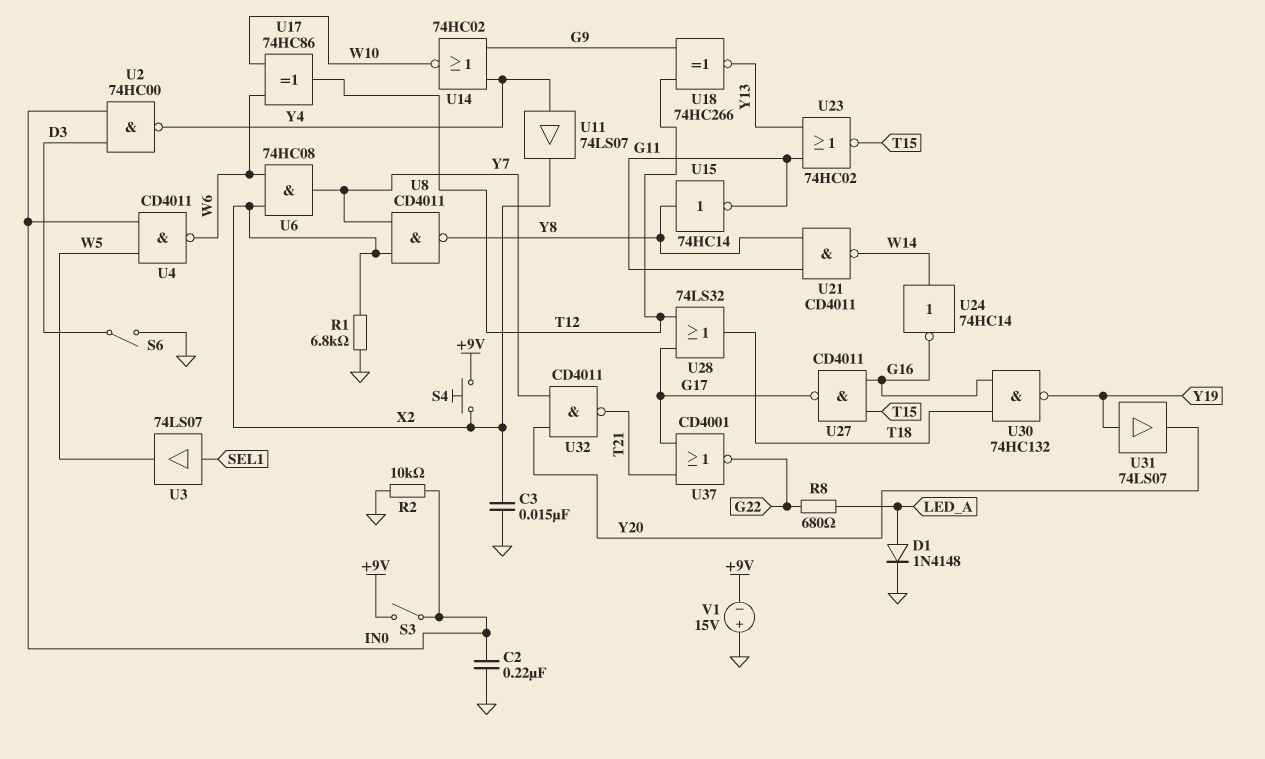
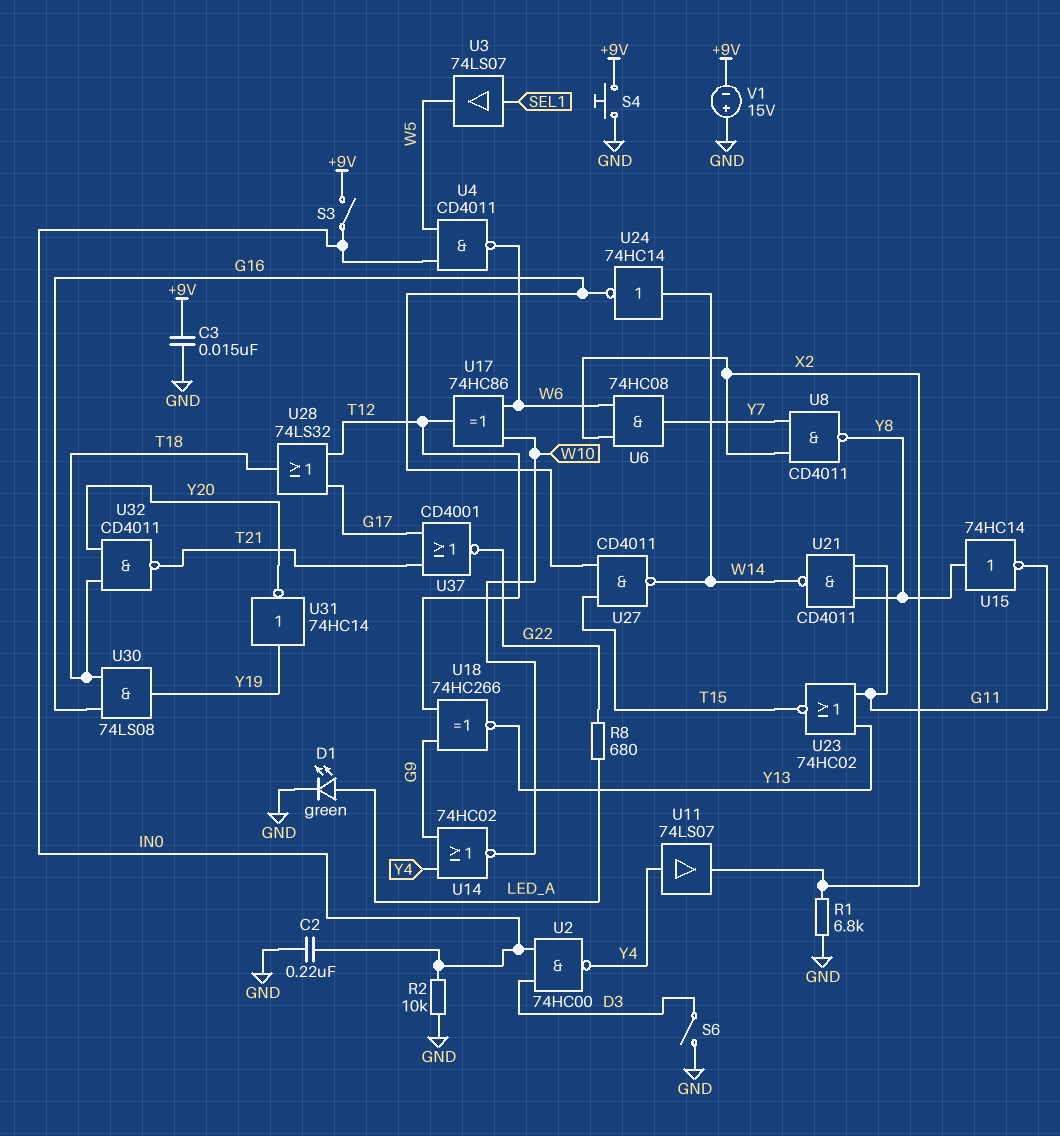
C3: 15nF (GND, X2) -> 15nF (+9V, GND)
D1: diode 1N4148 (A LED_A, K GND) -> LED green (A LED_A, K GND)
S4: button (+9V, X2) -> button (+9V, GND)
U27: NAND CD4011 (in G16, in T15, out G17) -> NAND CD4011 (in G16, in T15, out W14)
U30: NAND 74HC132 (in G16, in T18, out Y19) -> AND 74LS08 (in G16, in T18, out Y19)
U31: buffer 74LS07 (in Y19, out Y20) -> NOT 74HC14 (in Y19, out Y20)
U32: NAND CD4011 (in Y7, in Y20, out T21) -> NAND CD4011 (in T18, in Y20, out T21)

